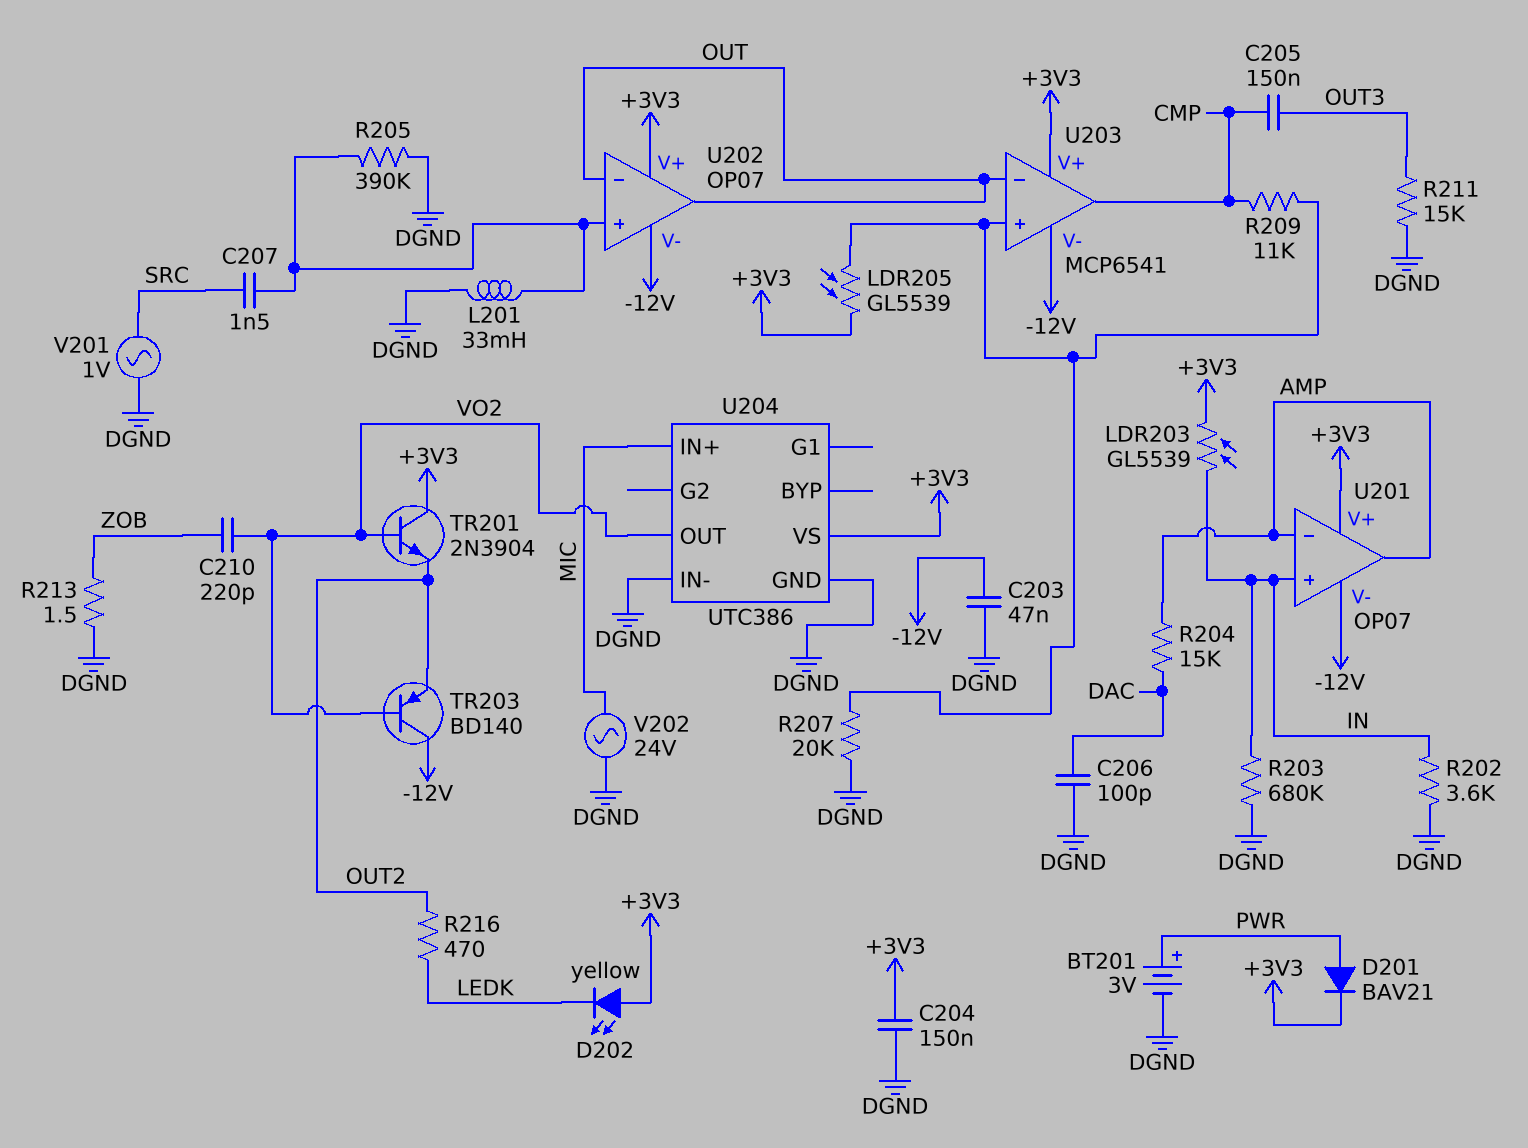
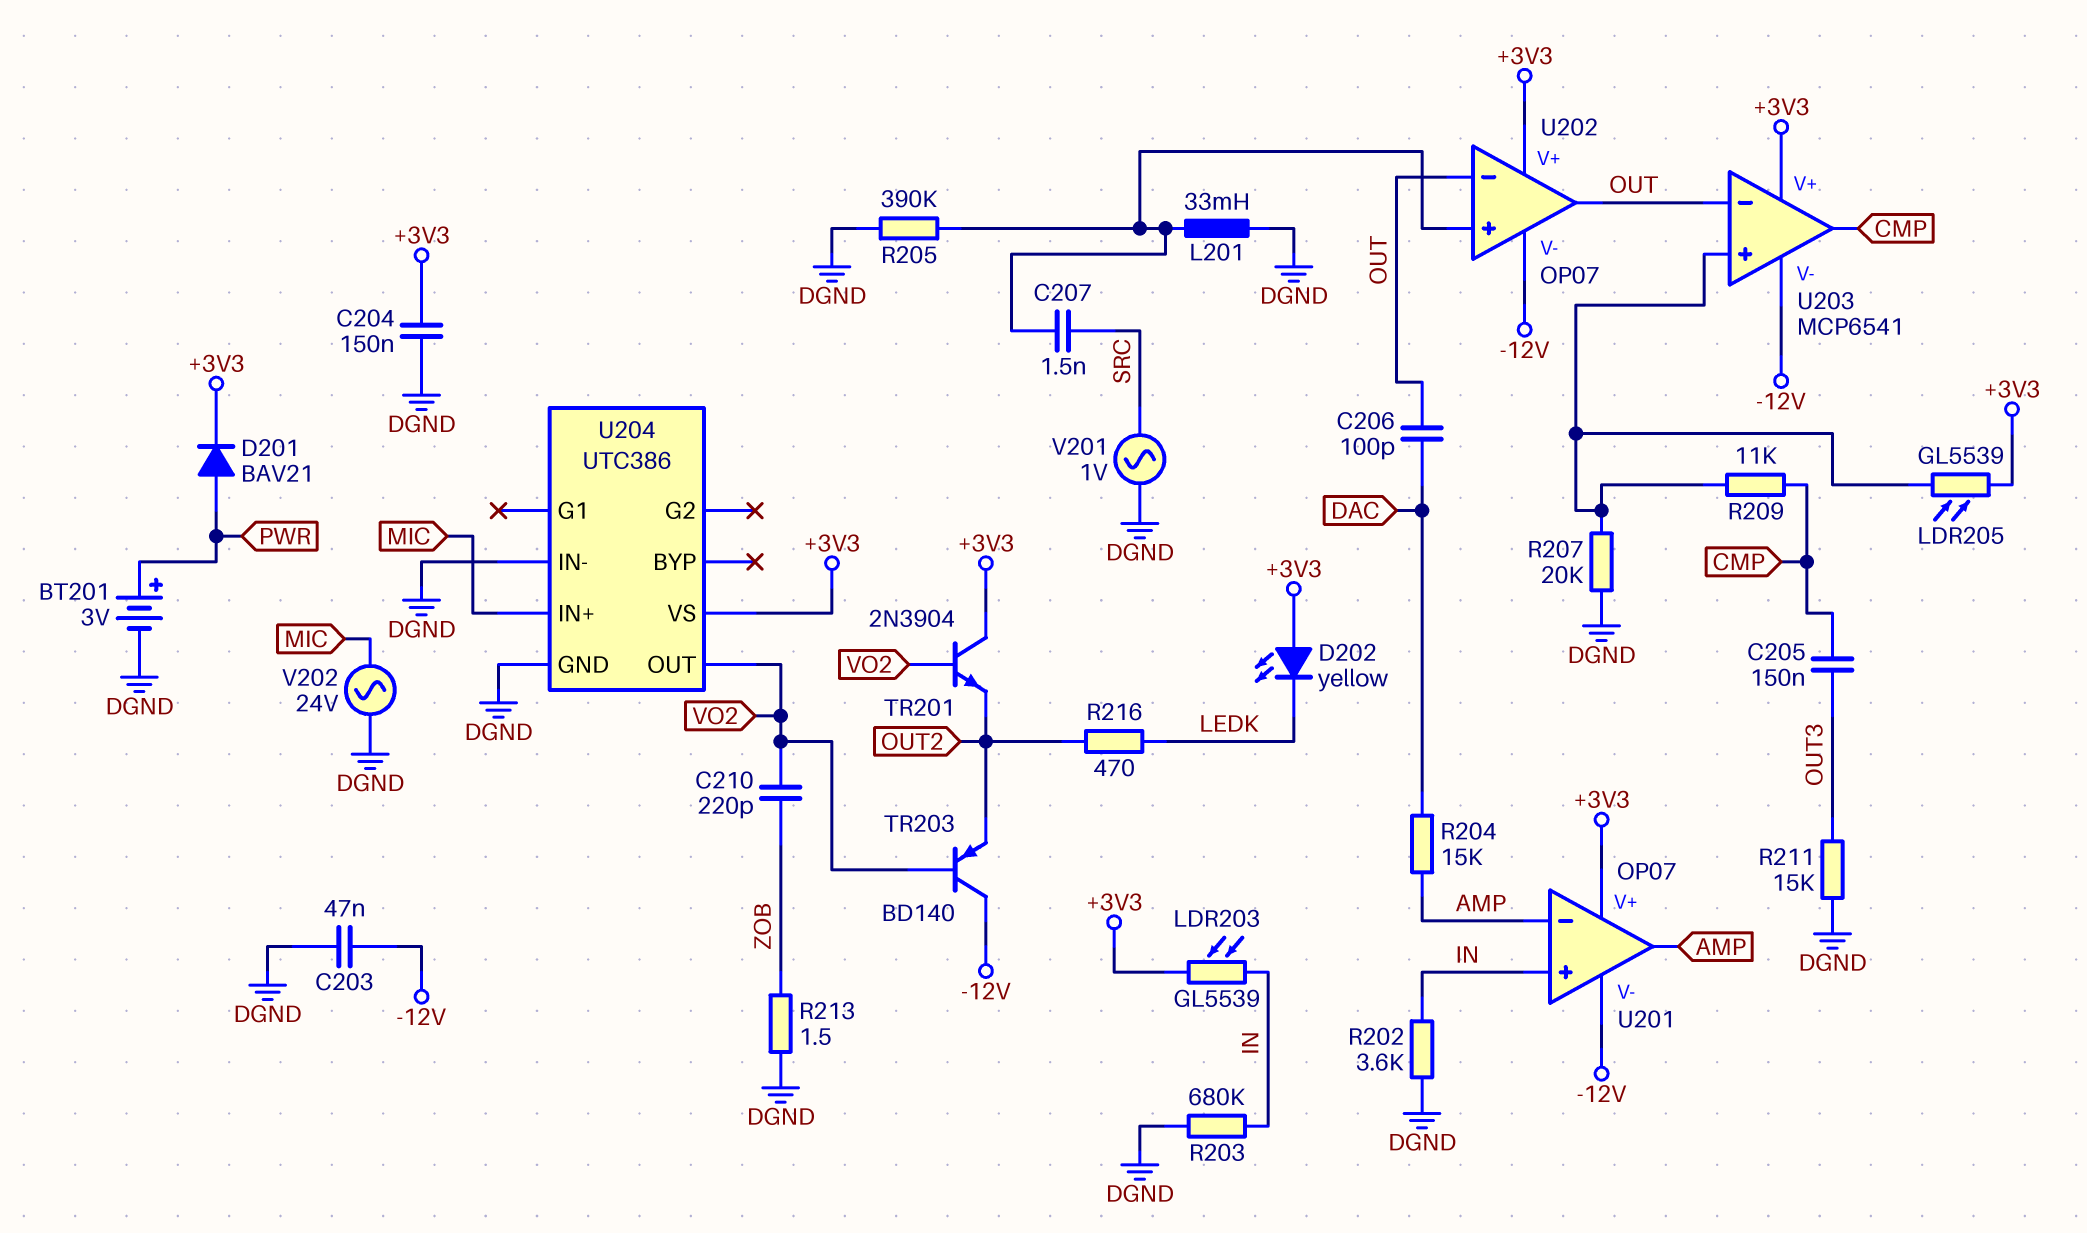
C206: 100pF (DAC, DGND) -> 100pF (DAC, OUT)

